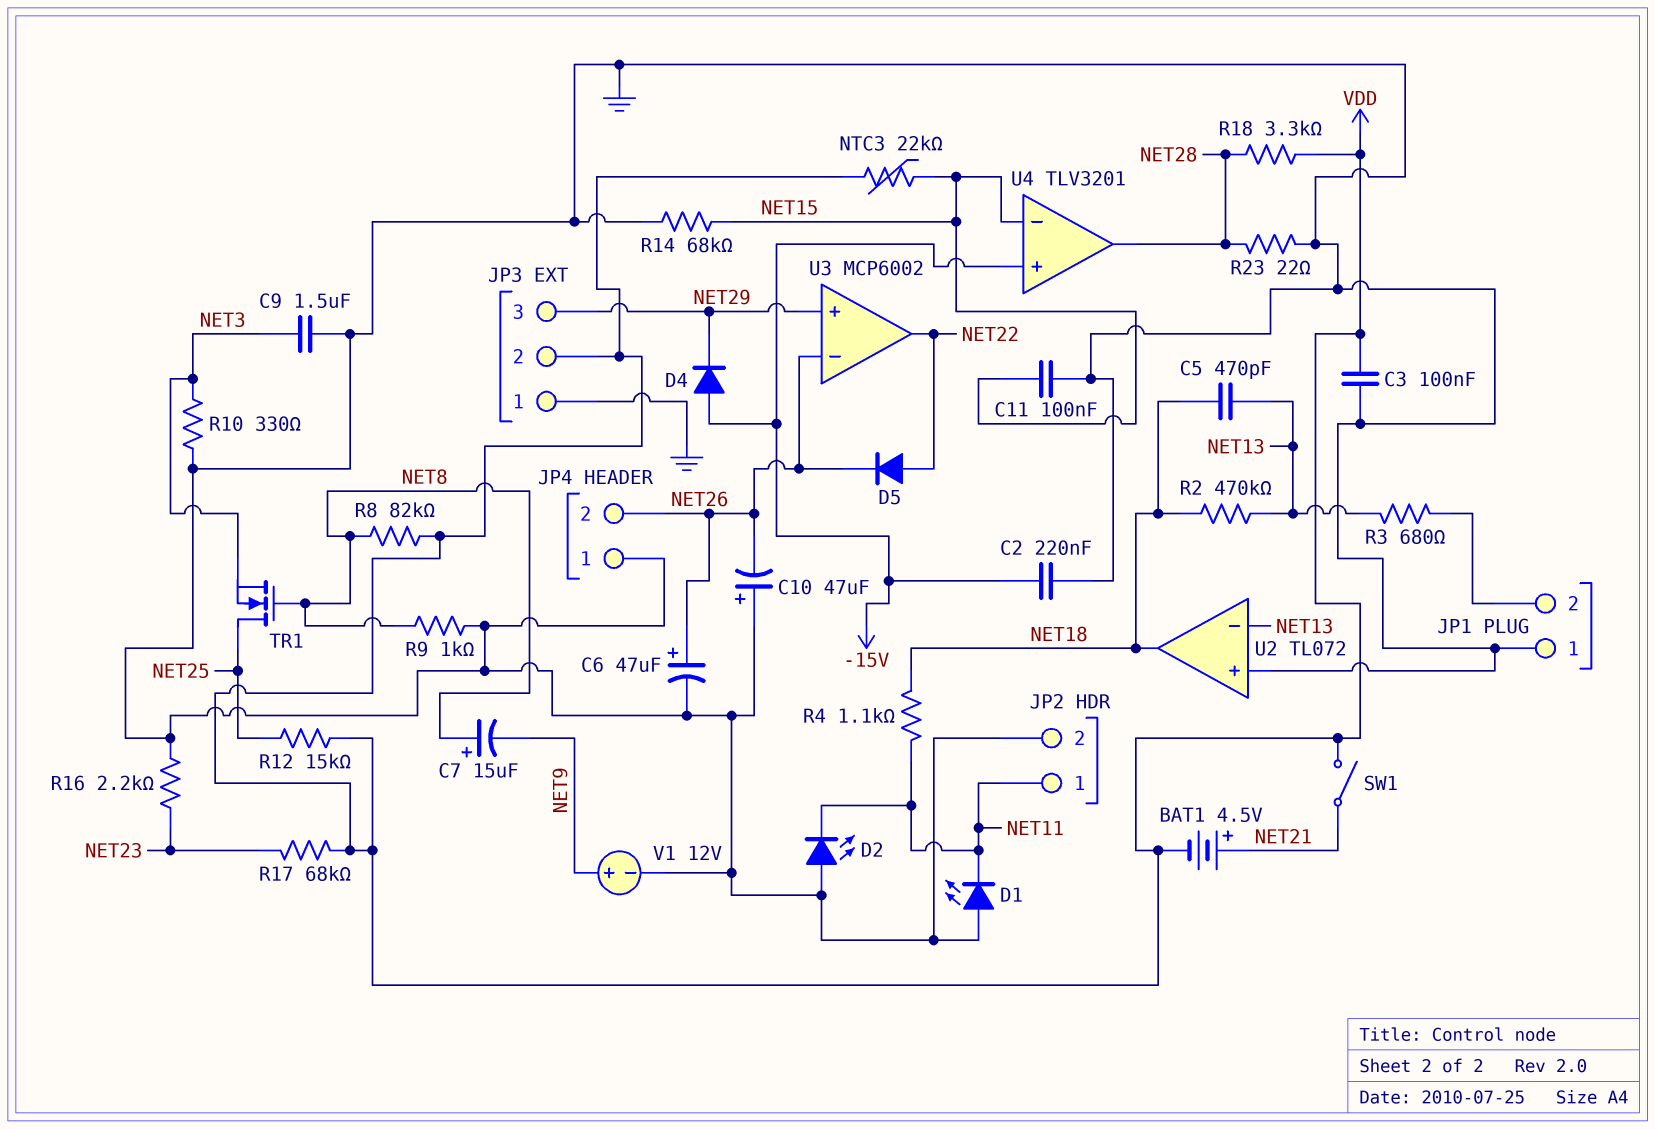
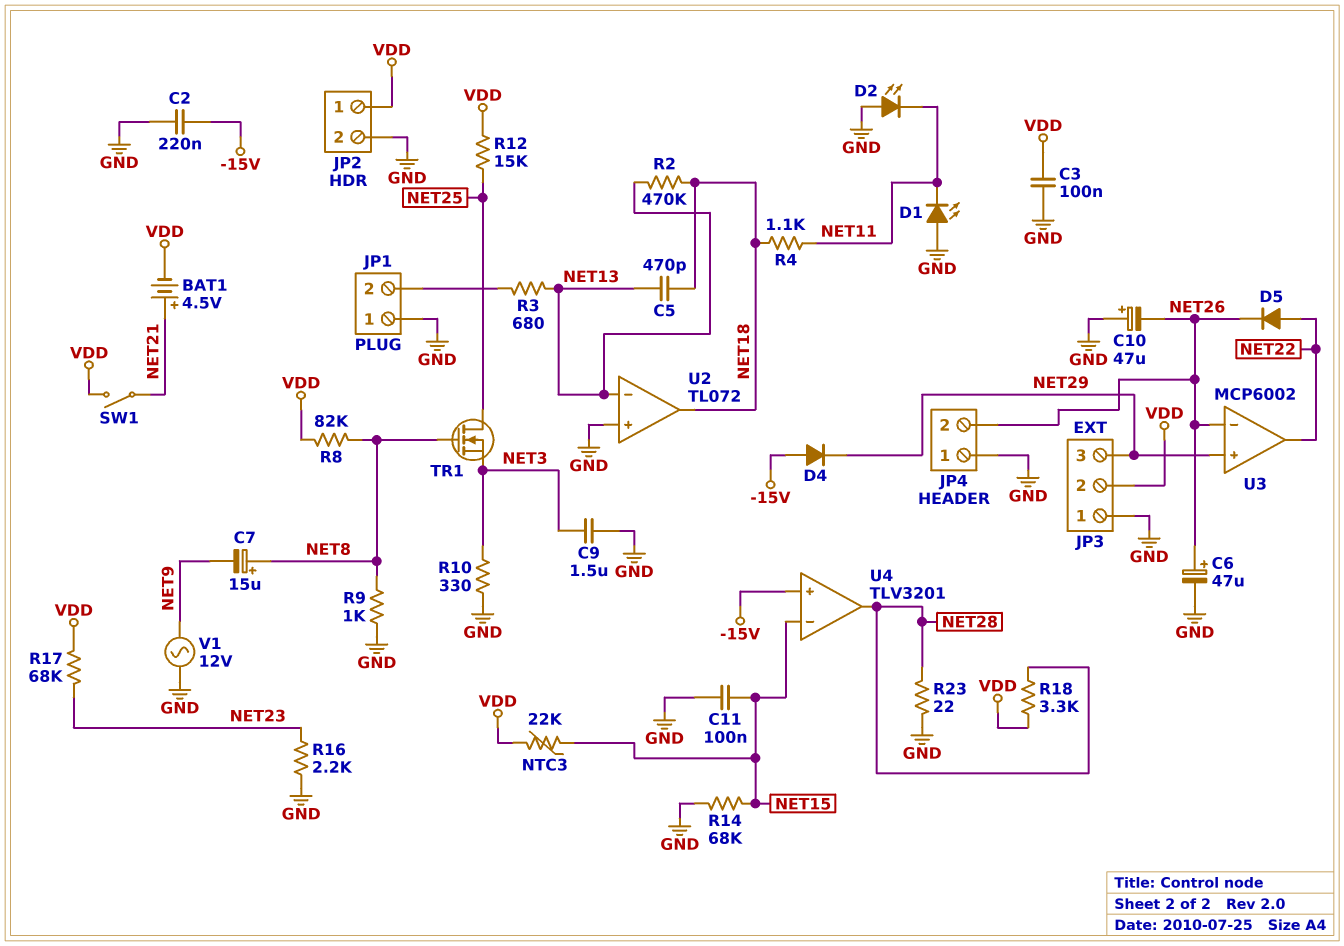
JP2 pin 1: NET11 -> VDD
V1: 12V (plus NET9, minus GND) -> AC 12V (GND, NET9)

